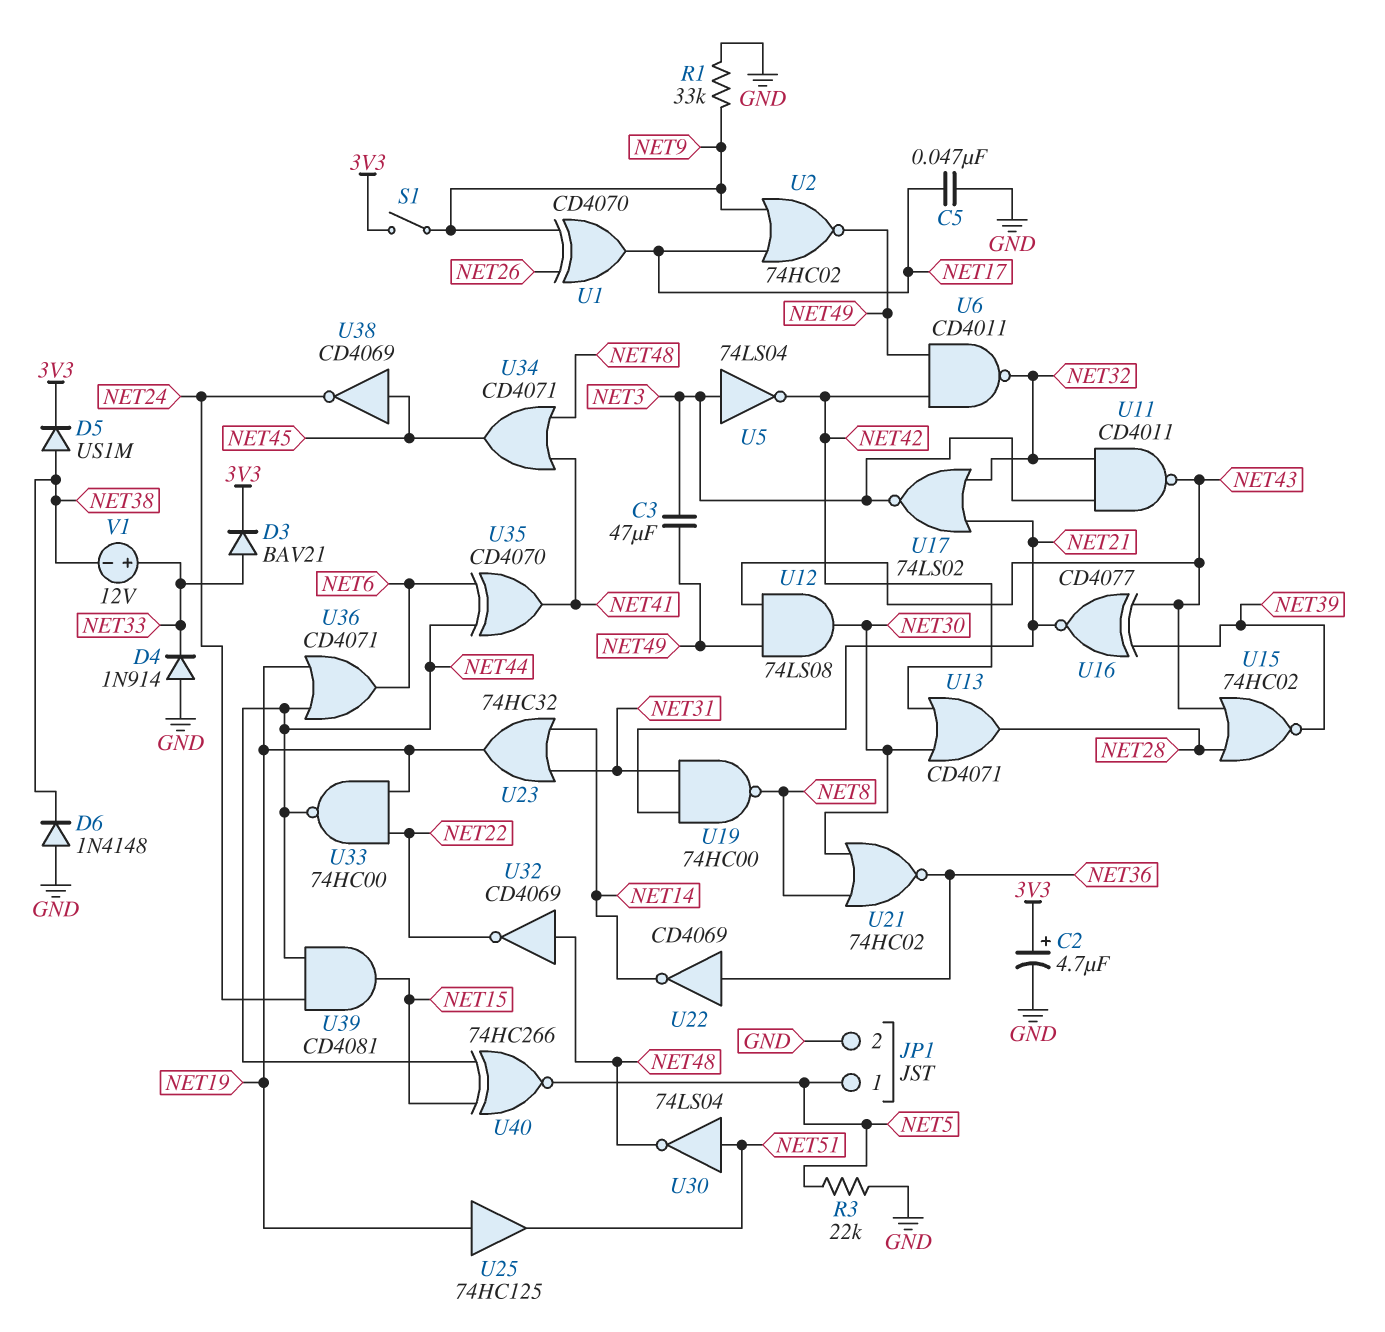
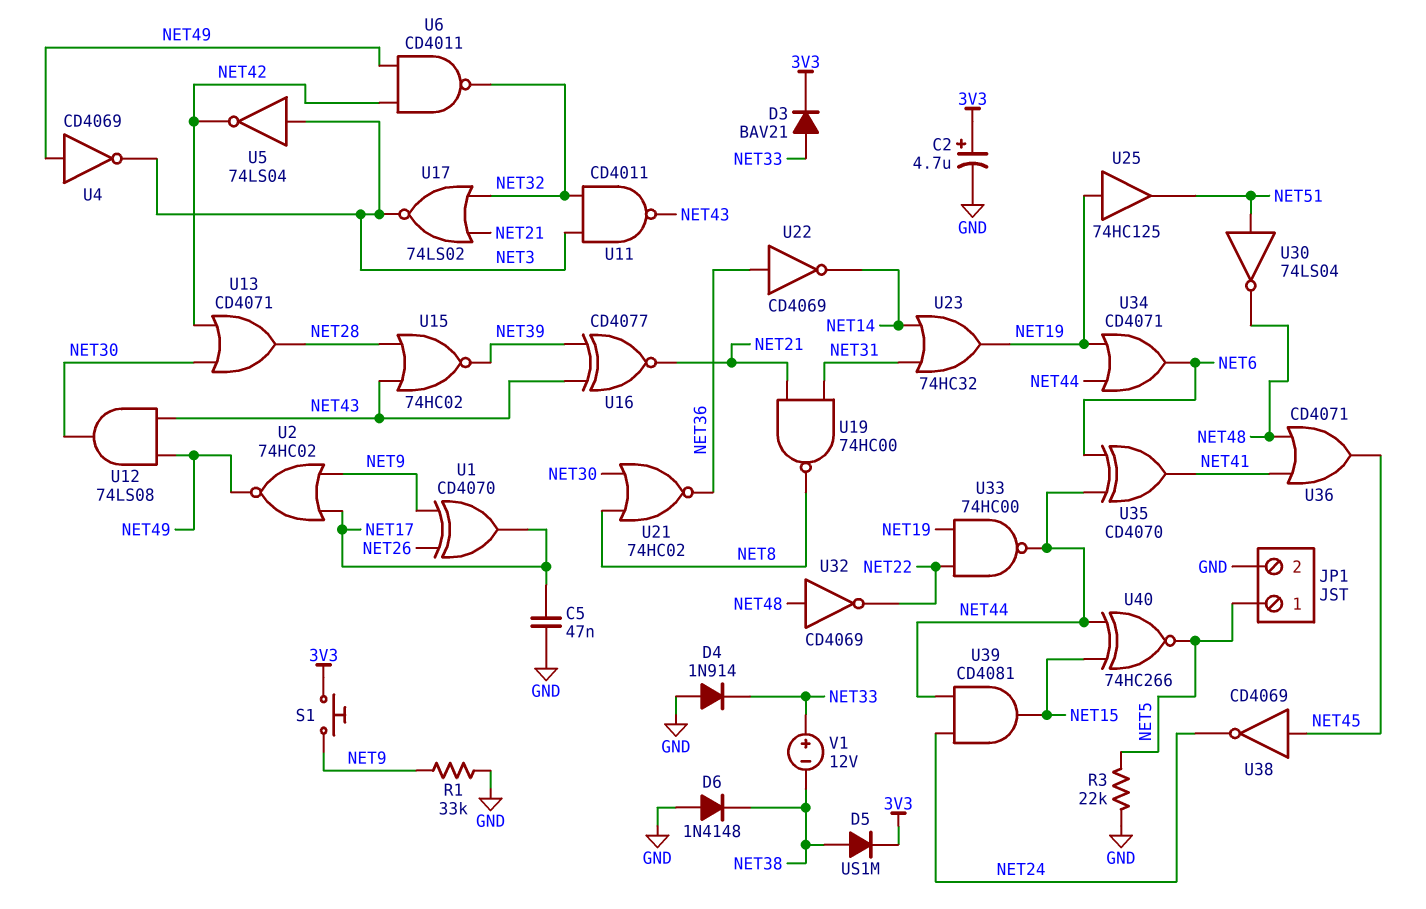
C3: 47uF (NET3, NET49) -> none
S1: switch (3V3, NET9) -> button (3V3, NET9)
U4: none -> NOT CD4069 (in NET49, out NET3)
U34: OR CD4071 (in NET41, in NET48, out NET45) -> OR CD4071 (in NET19, in NET44, out NET6)
U36: OR CD4071 (in NET19, in NET44, out NET6) -> OR CD4071 (in NET41, in NET48, out NET45)

